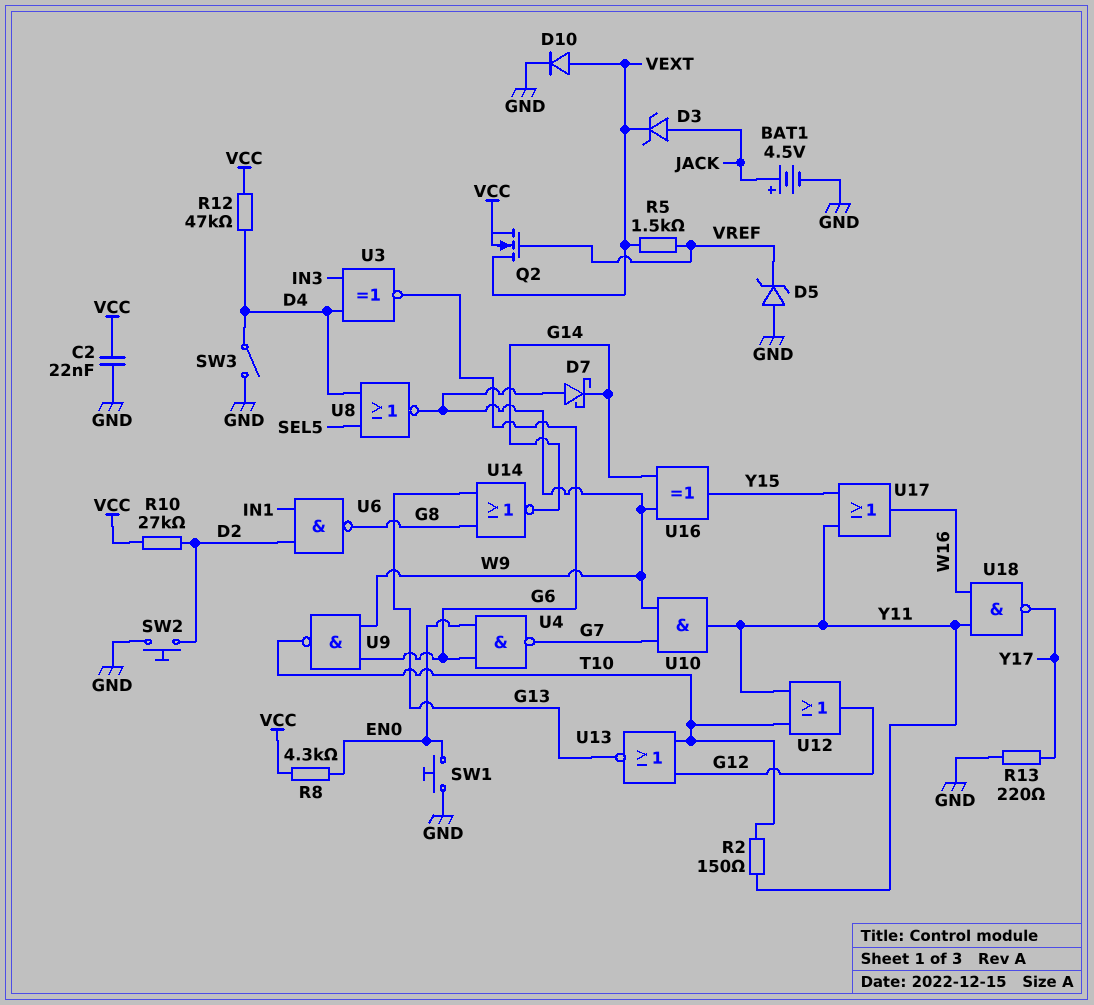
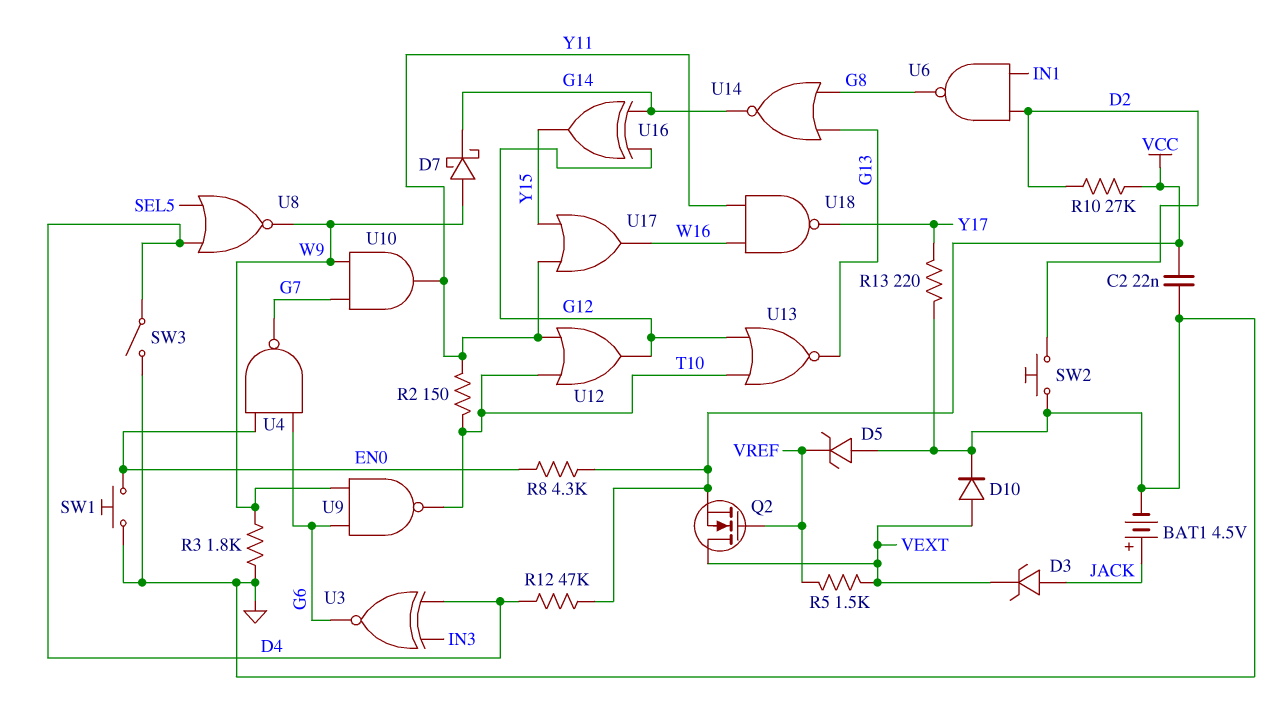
R3: none -> 1.8k (GND, W9)
U16: XOR (in G14, in W9, out Y15) -> XOR (in G12, in G14, out Y15)

